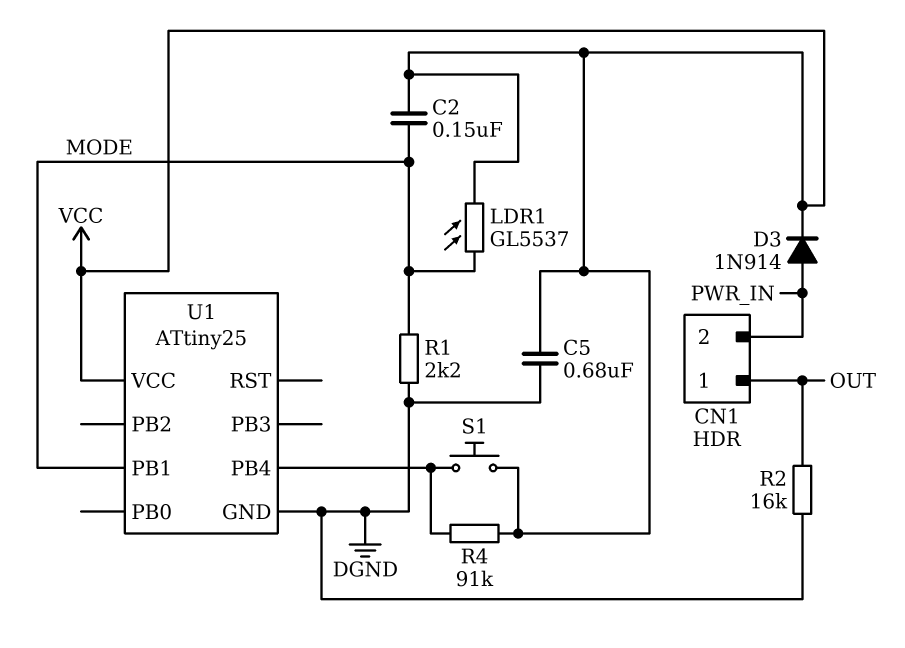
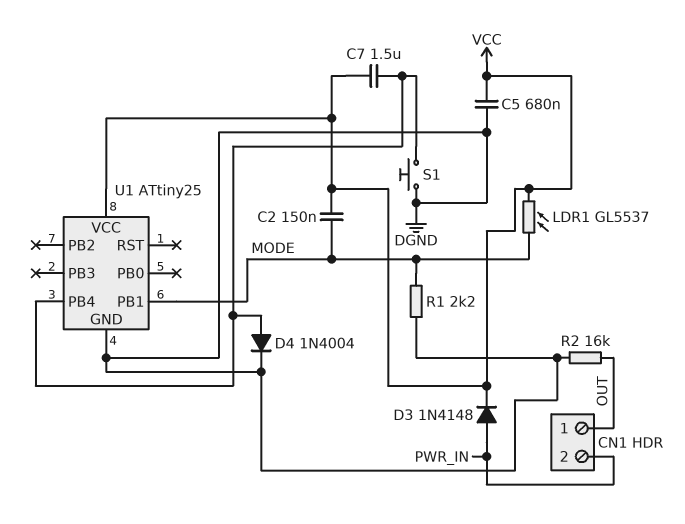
C7: none -> 1.5uF (U1/PB4, VCC)
D3: diode 1N914 (A PWR_IN, K VCC) -> diode 1N4148 (A PWR_IN, K VCC)
D4: none -> diode 1N4004 (A U1/PB4, K DGND)
R4: 91k (U1/PB4, VCC) -> none
S1: button (U1/PB4, VCC) -> button (DGND, U1/PB4)

